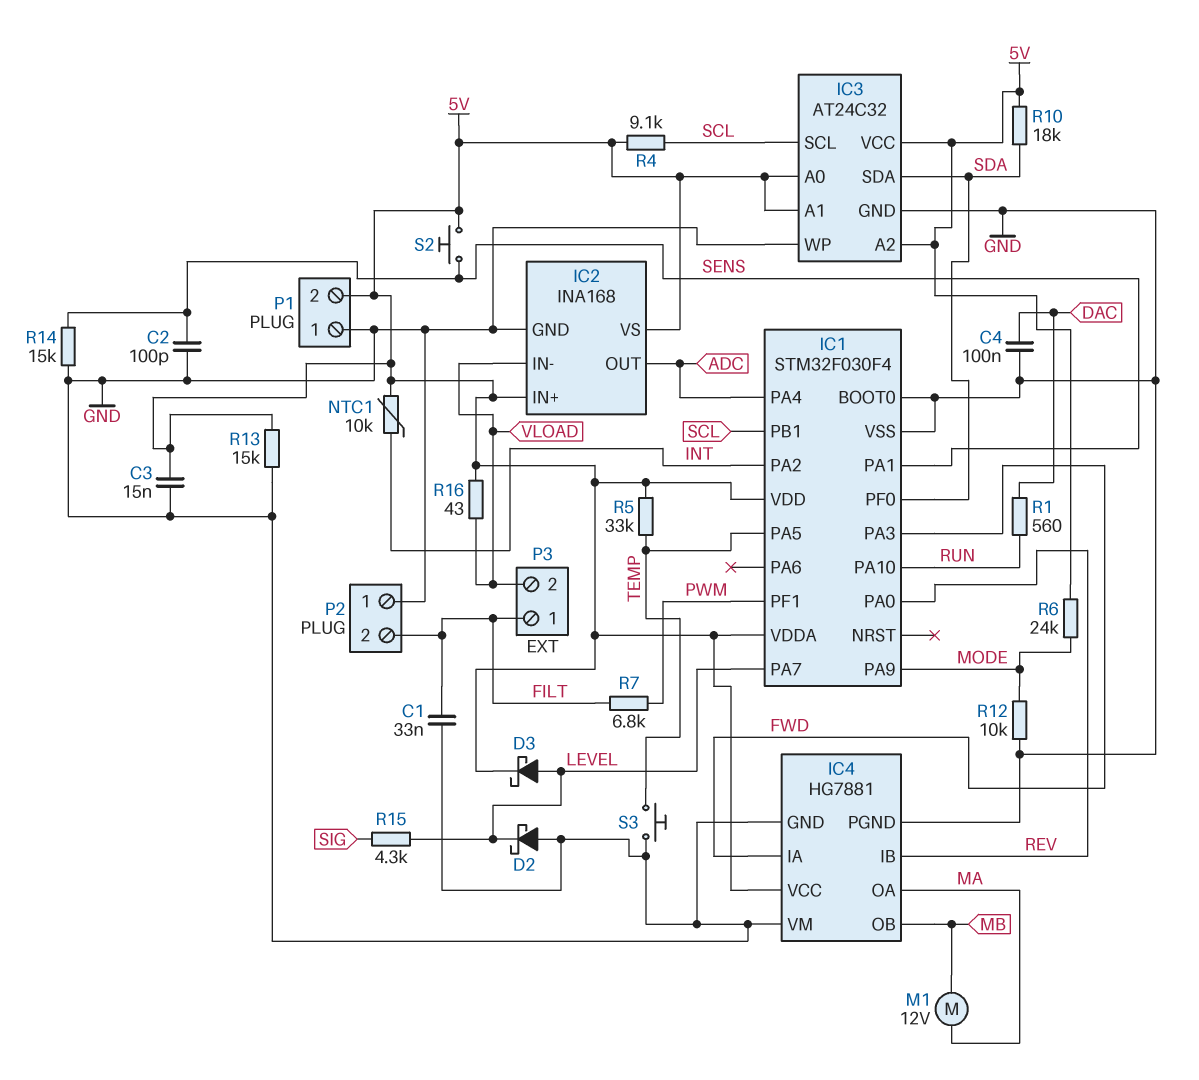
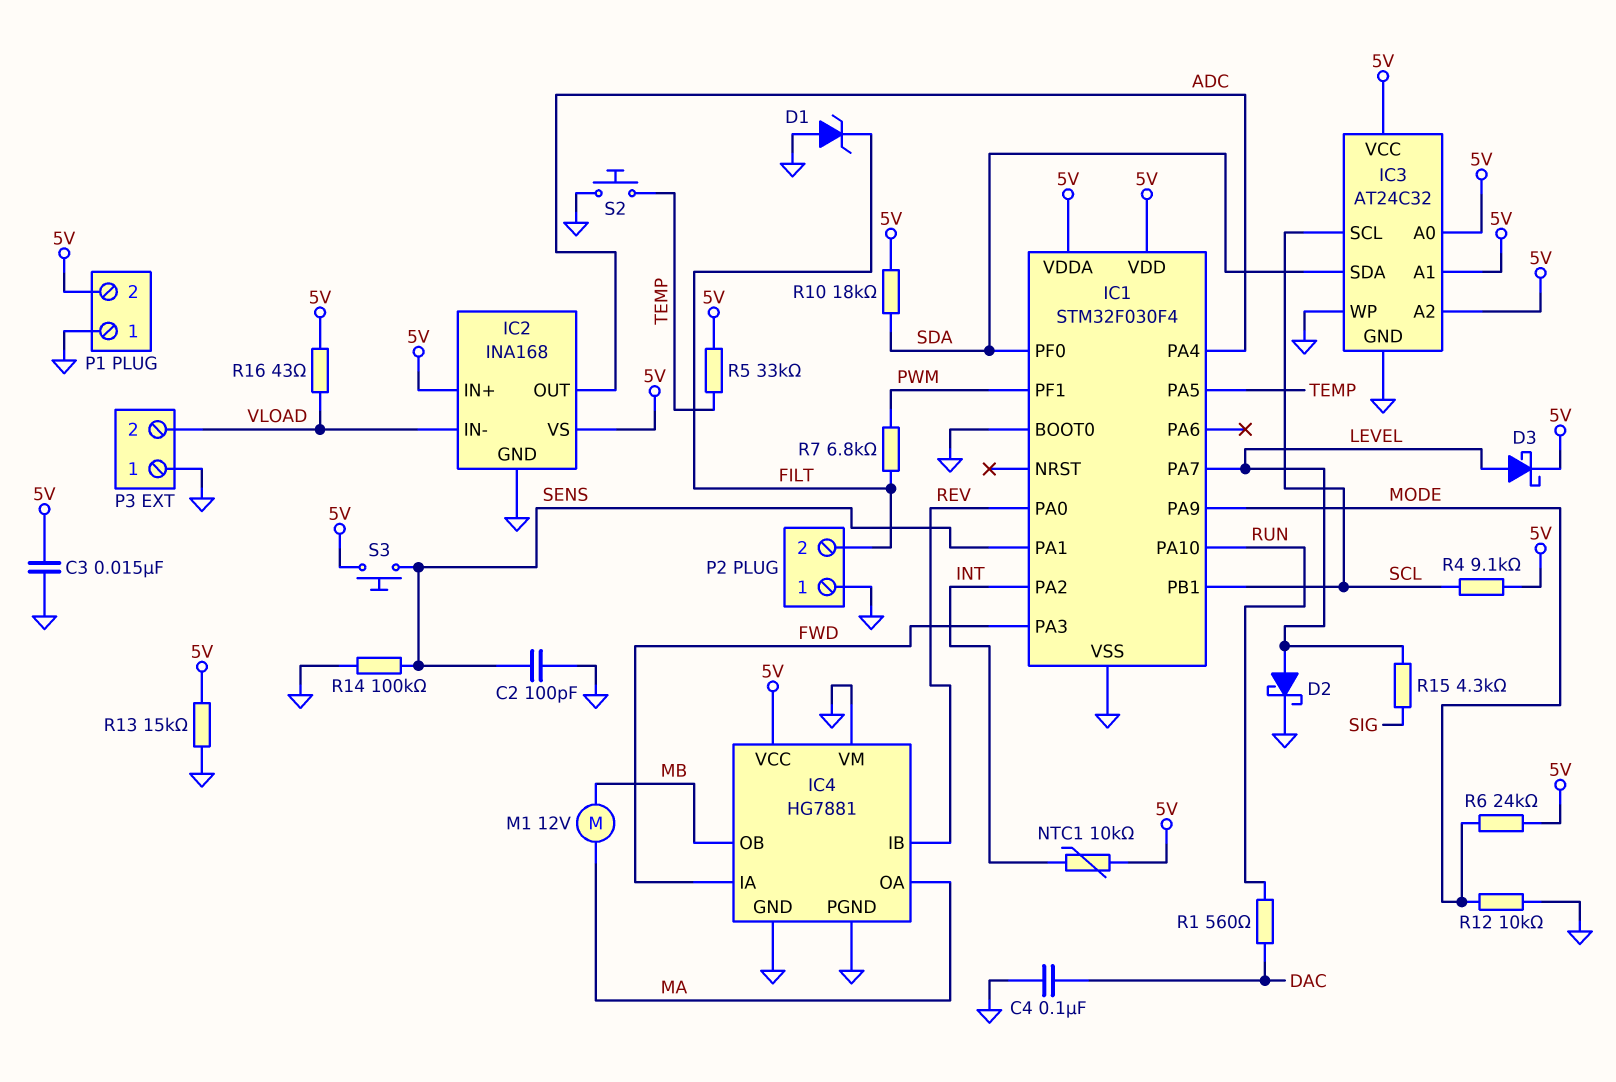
C1: 33nF (FILT, GND) -> none
D1: none -> zener (A GND, K FILT)
D2: schottky (A GND, K LEVEL) -> schottky (A LEVEL, K GND)
P3 pin 1: FILT -> GND
R14: 15k (GND, SENS) -> 100k (GND, SENS)
S2: button (5V, SENS) -> button (GND, TEMP)
S3: button (GND, TEMP) -> button (5V, SENS)

